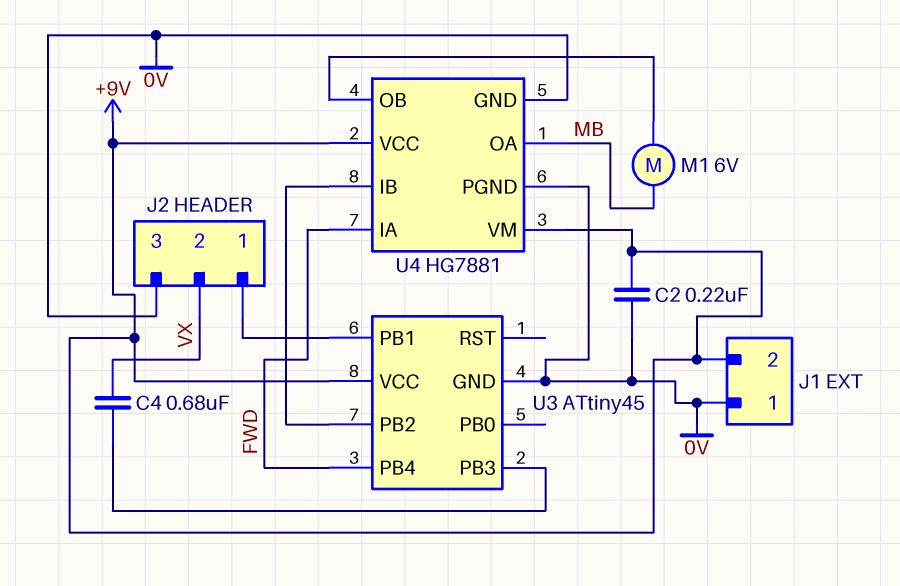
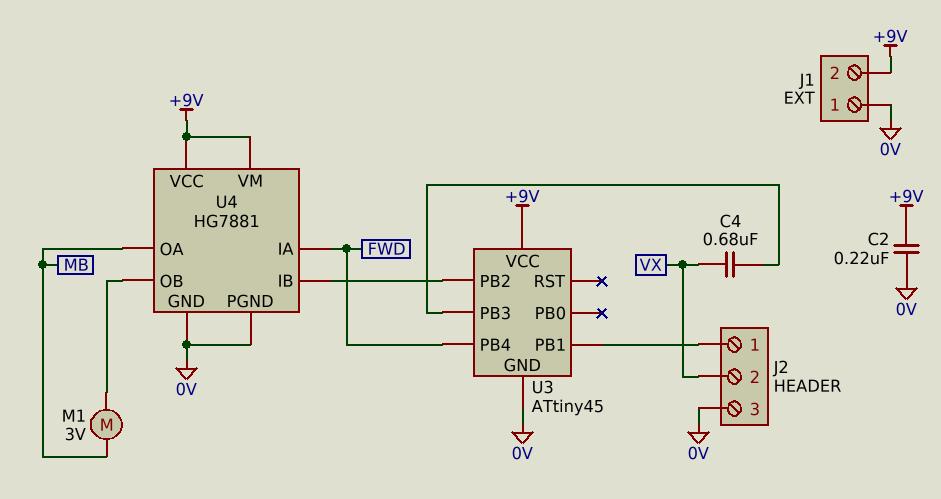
M1: motor 6V (MB, U4/OB) -> motor 3V (MB, U4/OB)

